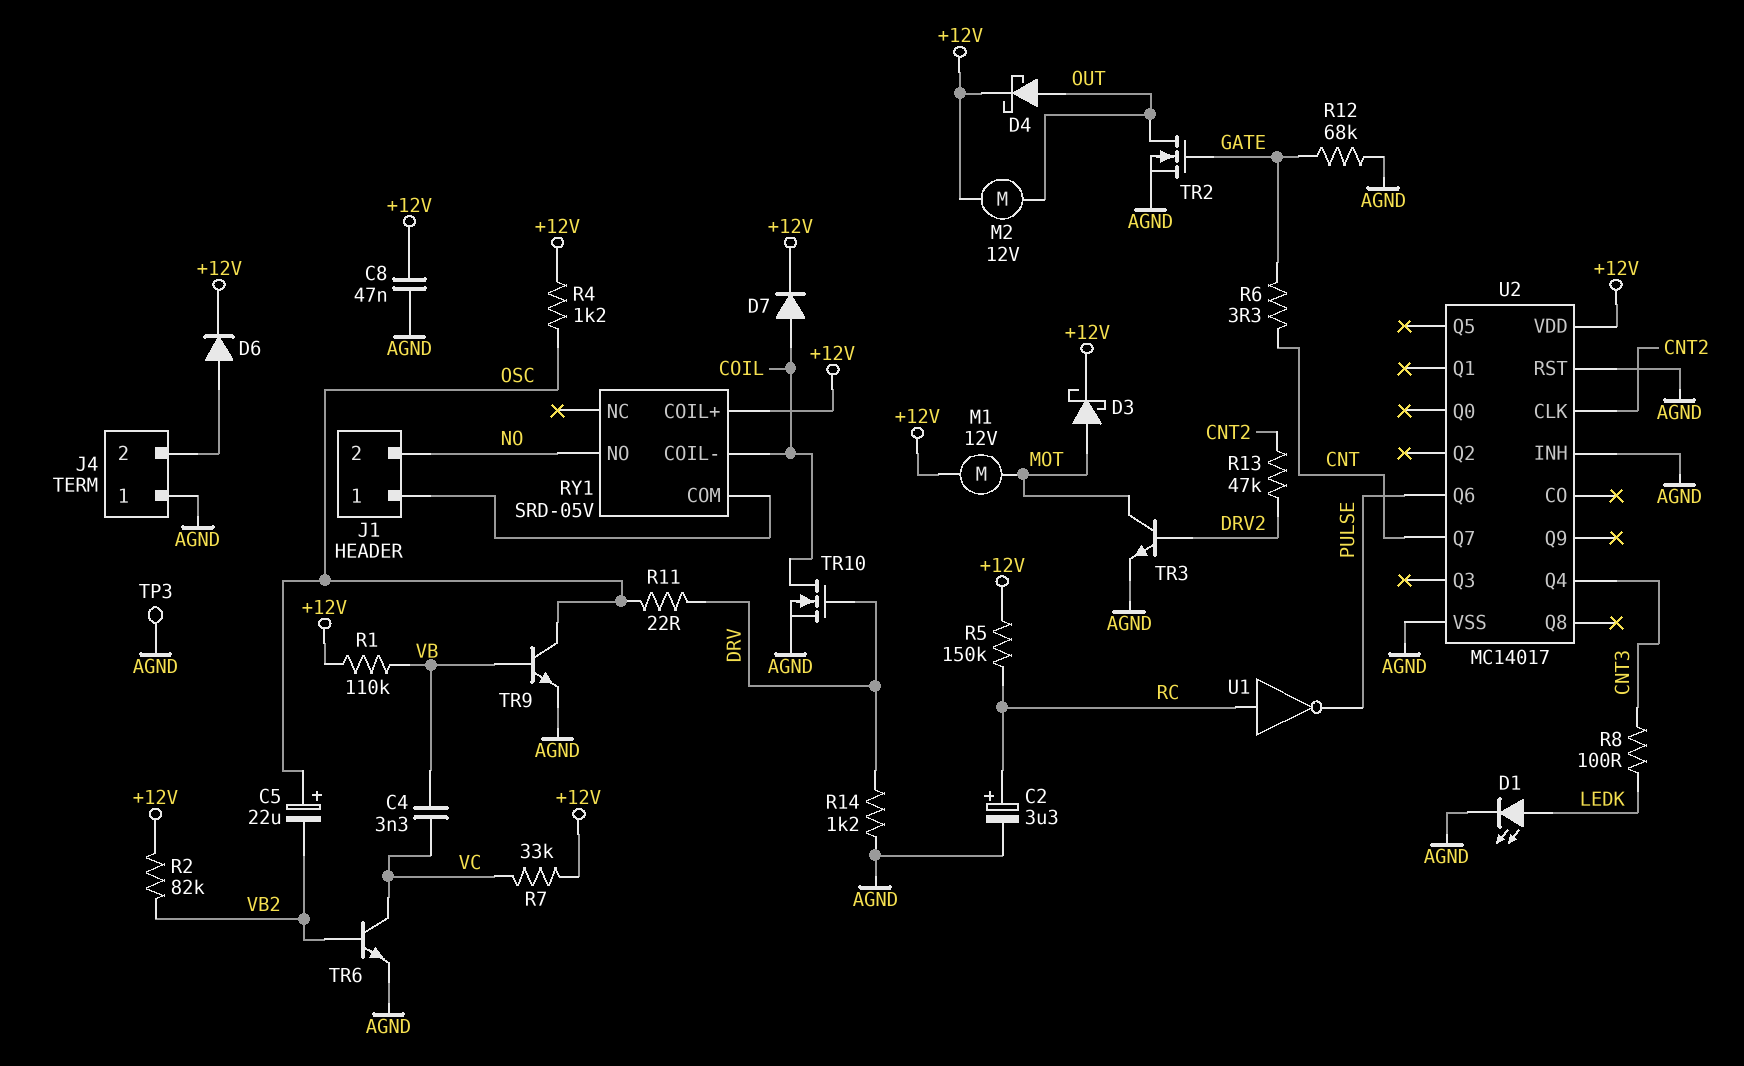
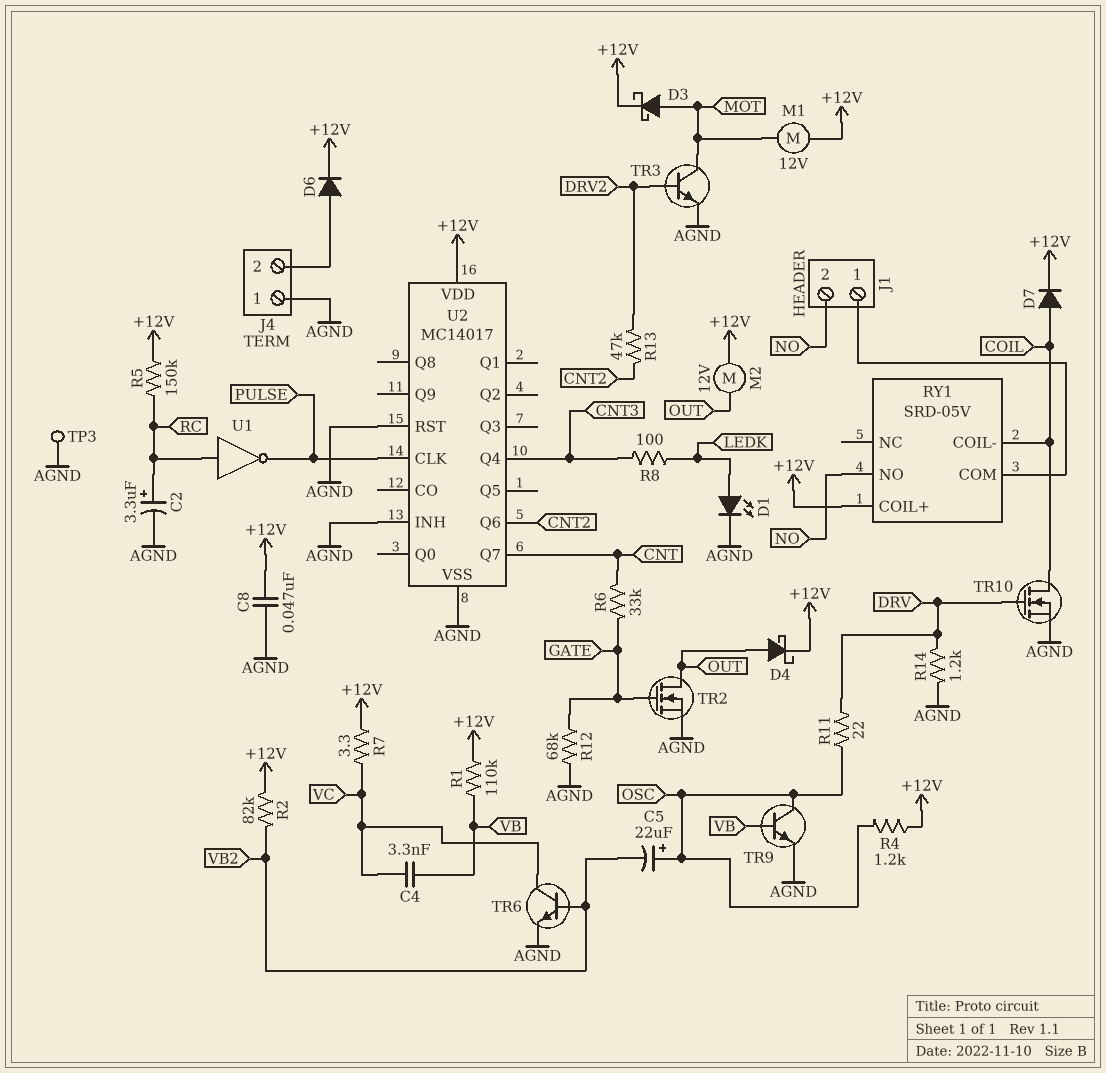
R6: 3.3 (CNT, GATE) -> 33k (CNT, GATE)
R7: 33k (+12V, VC) -> 3.3 (+12V, VC)
U2 pin CLK: CNT2 -> PULSE
U2 pin Q6: PULSE -> CNT2

